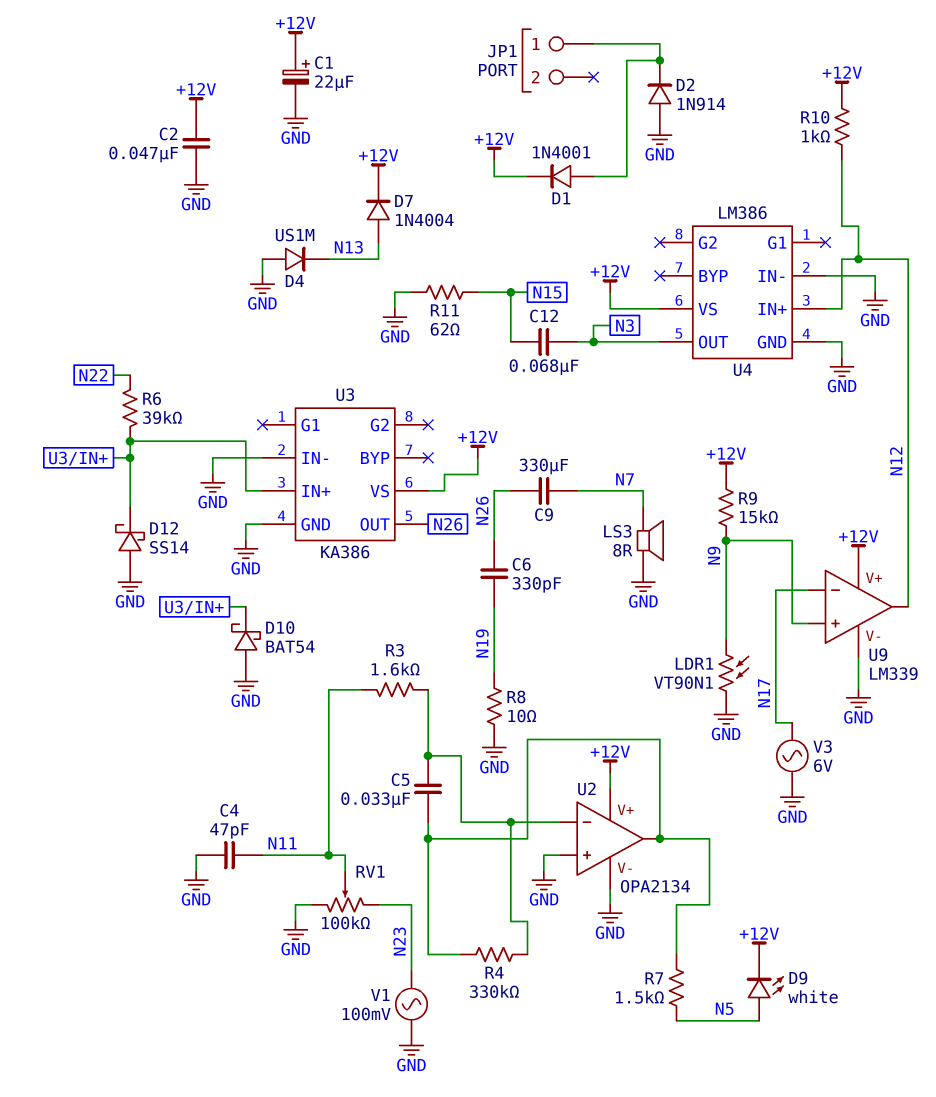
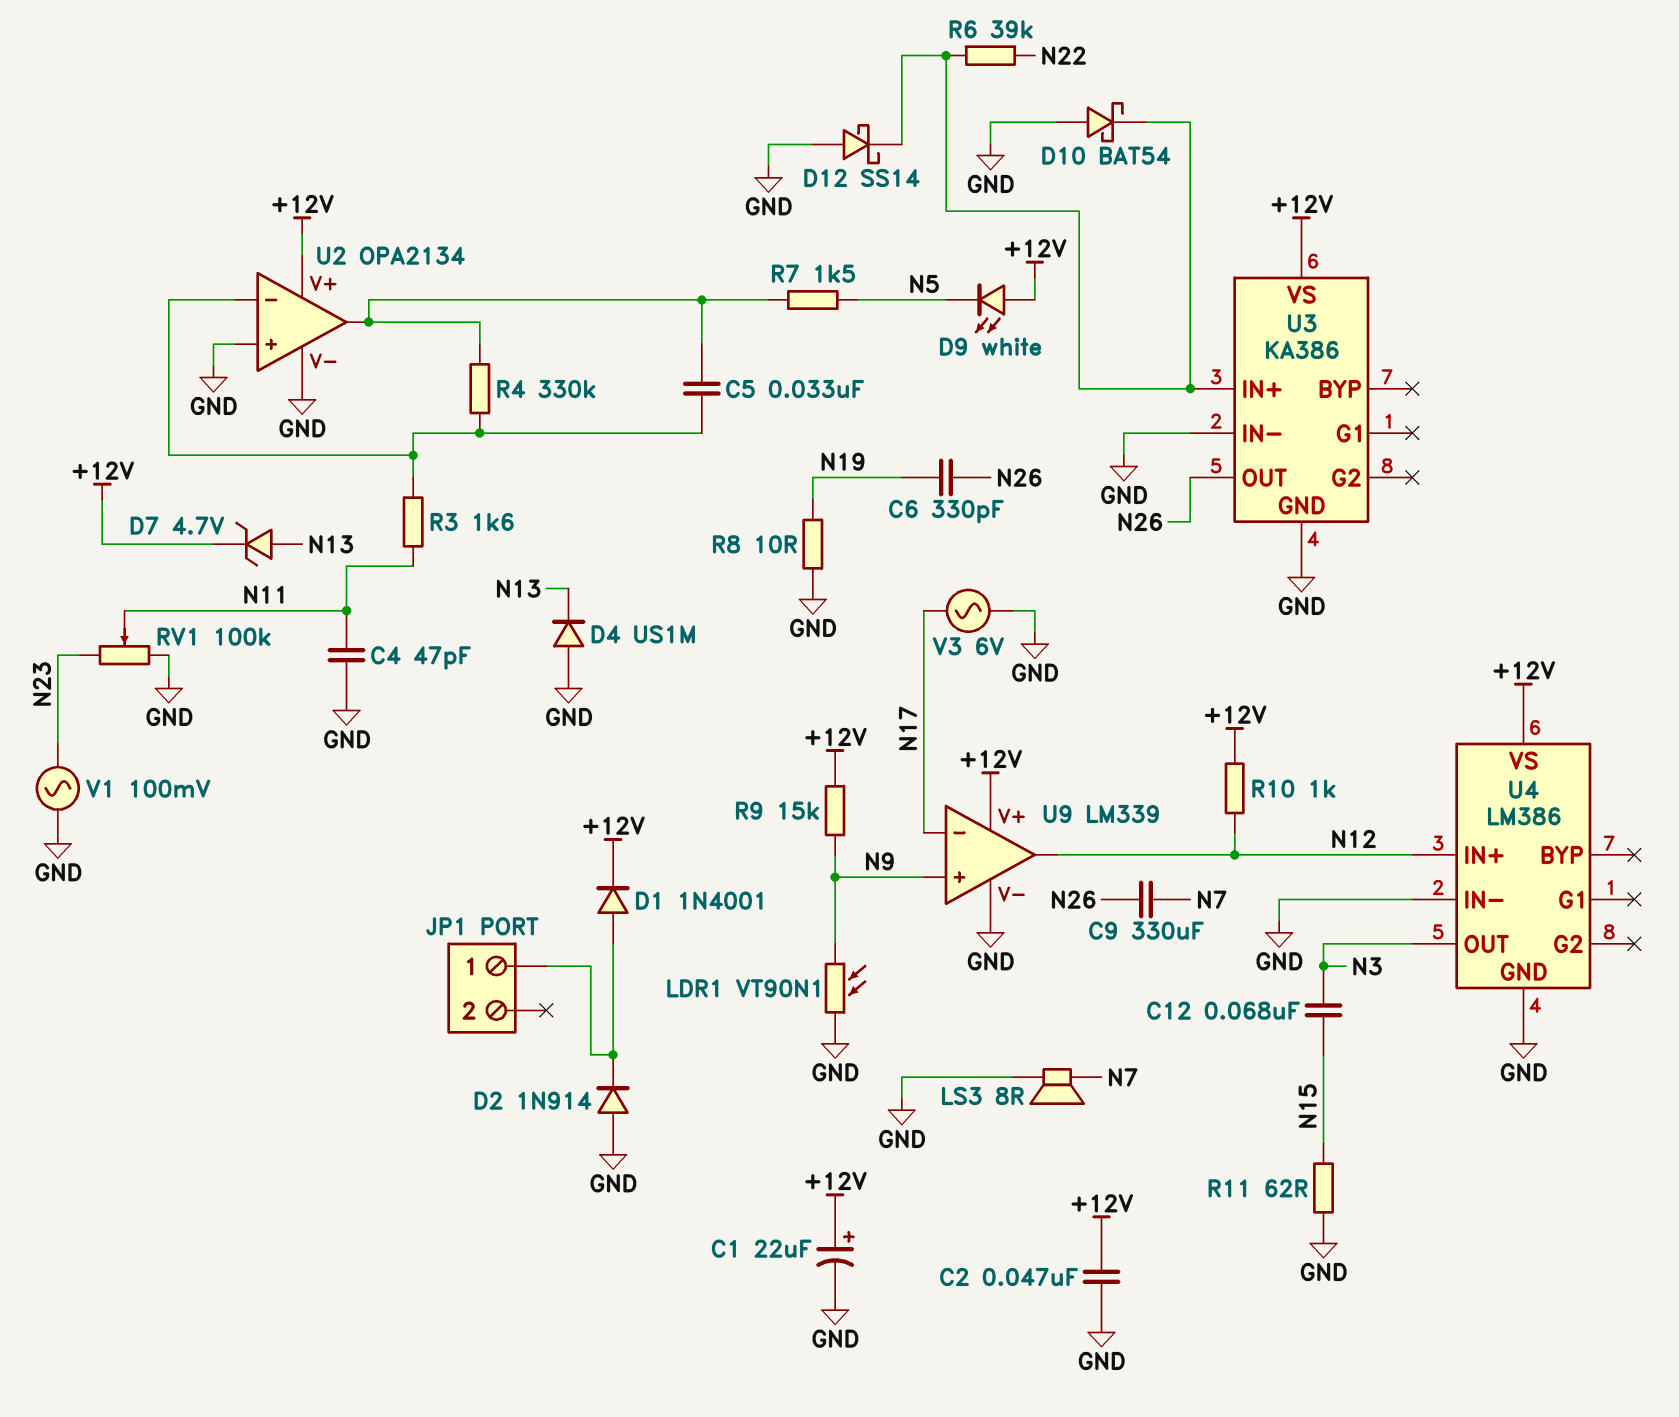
D7: diode 1N4004 (A N13, K +12V) -> zener 4.7V (A N13, K +12V)
D9: LED white (A N5, K +12V) -> LED white (A +12V, K N5)

